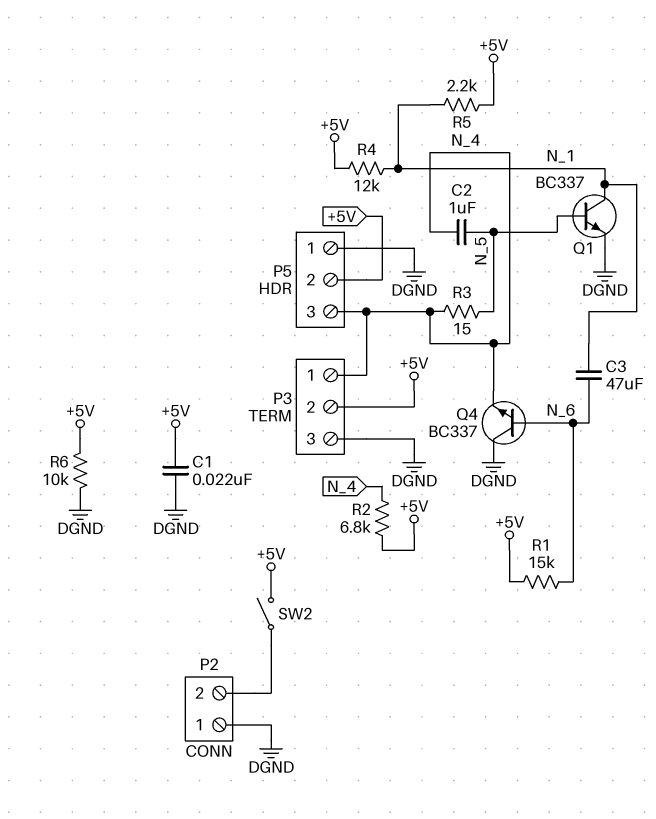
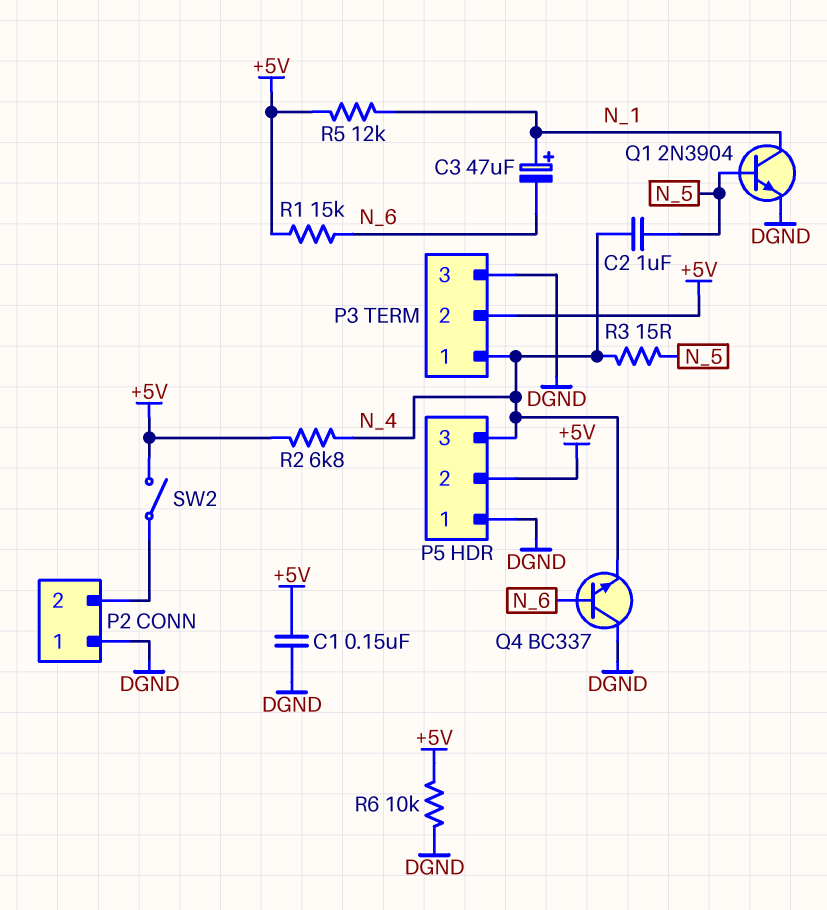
C1: 22nF (+5V, DGND) -> 150nF (+5V, DGND)
C3: 47uF (N_1, N_6) -> 47uF (plus N_1, minus N_6)
Q1: NPN BC337 (B N_5, C N_1, E DGND) -> NPN 2N3904 (B N_5, C N_1, E DGND)
R4: 12k (+5V, N_1) -> none
R5: 2.2k (+5V, N_1) -> 12k (+5V, N_1)

